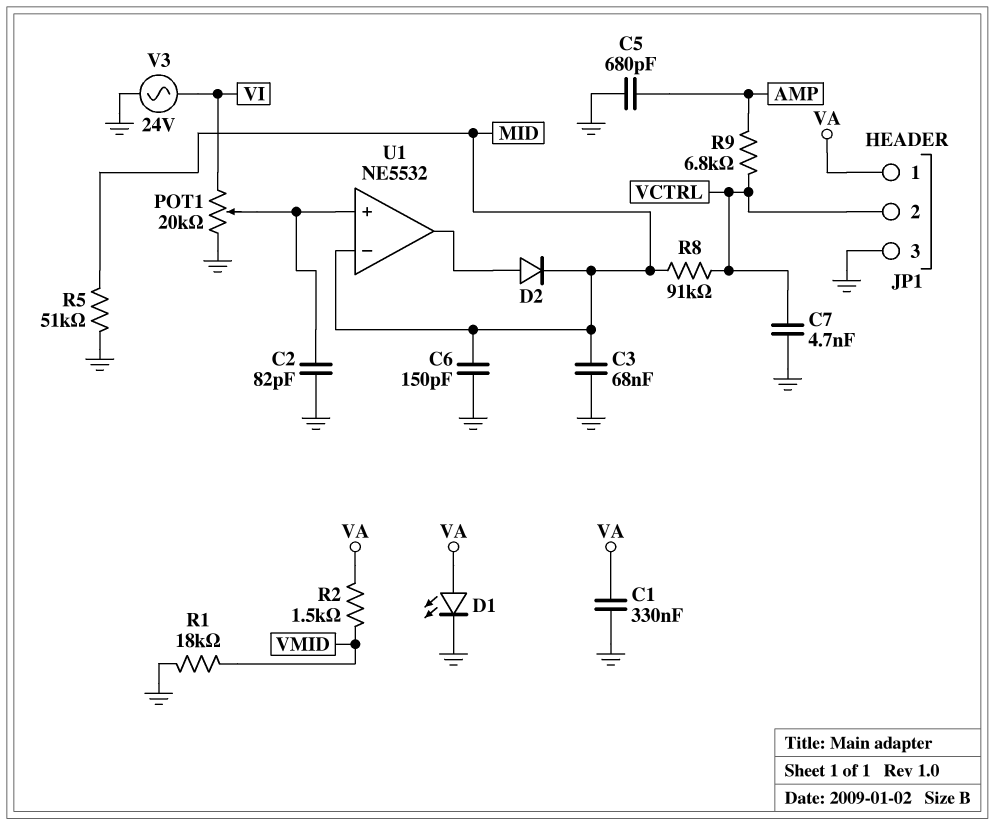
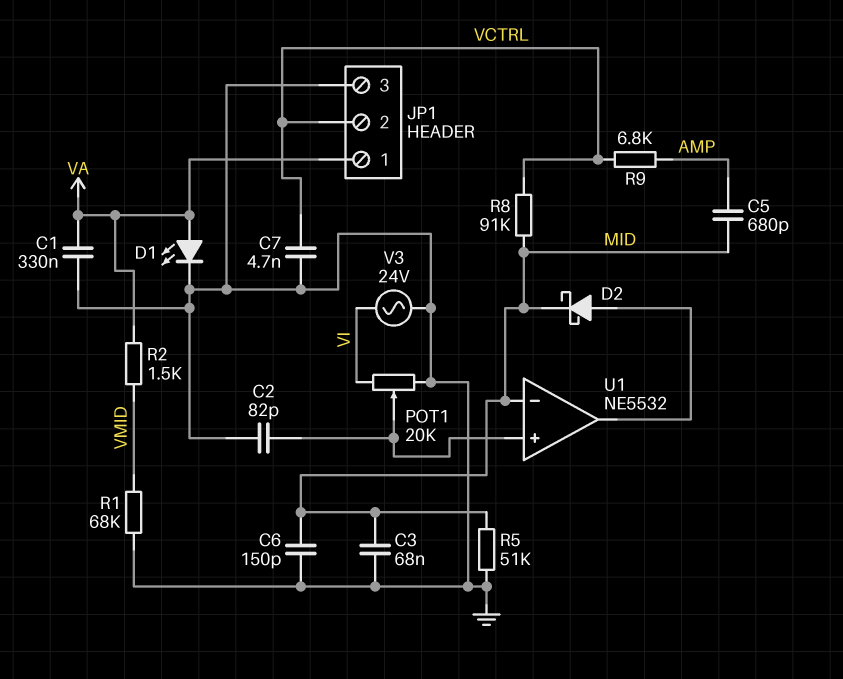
C5: 680pF (AMP, GND) -> 680pF (AMP, MID)
D2: diode (A U1/out, K MID) -> schottky (A U1/out, K MID)
R1: 18k (GND, VMID) -> 68k (GND, VMID)

